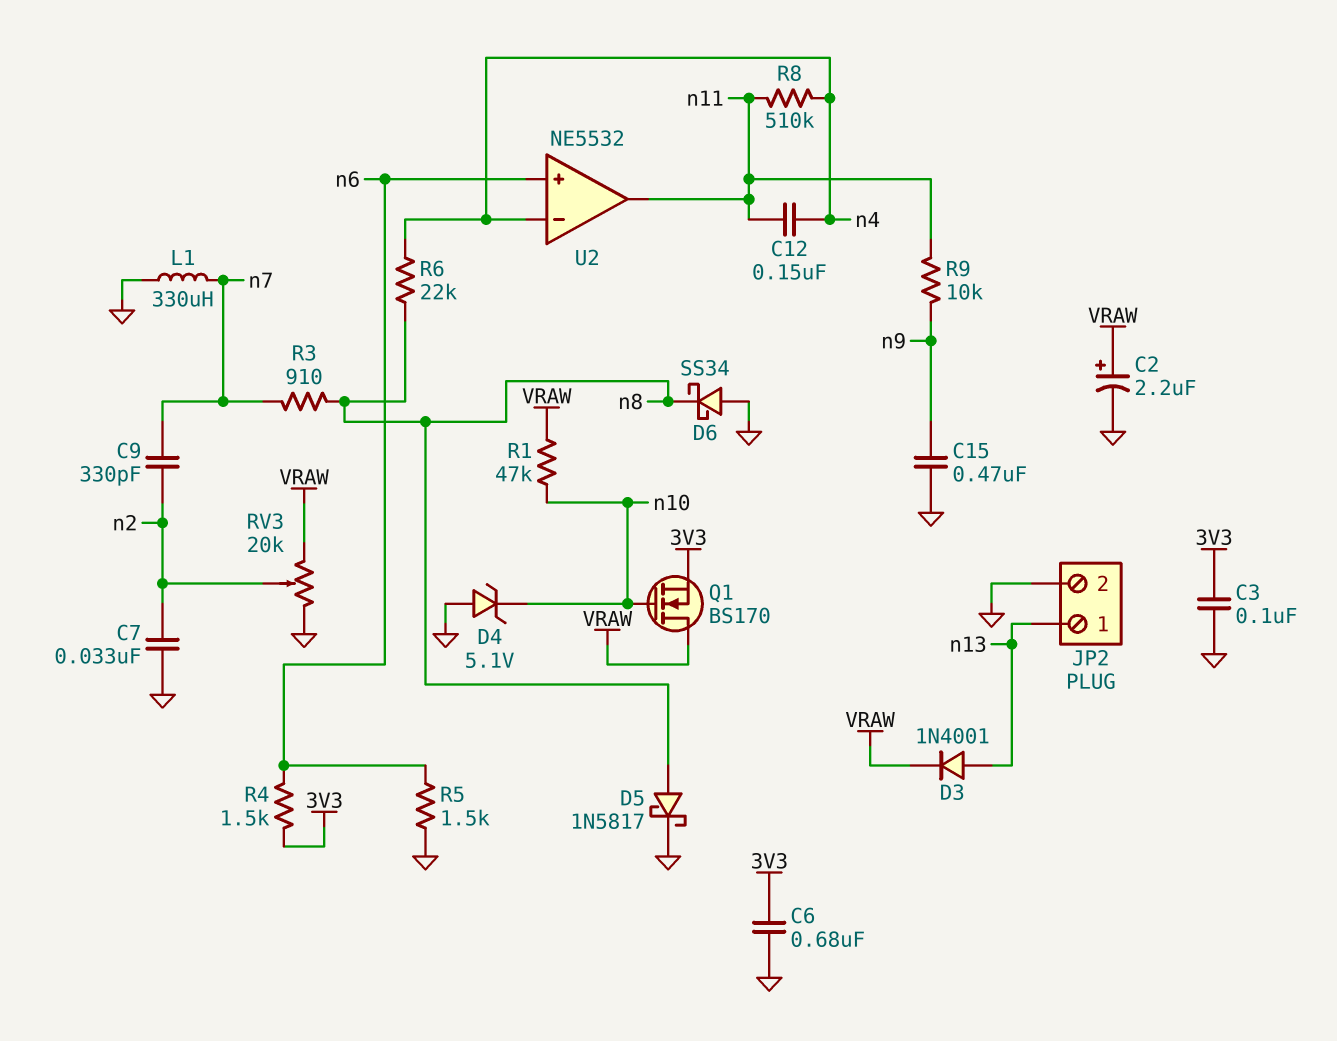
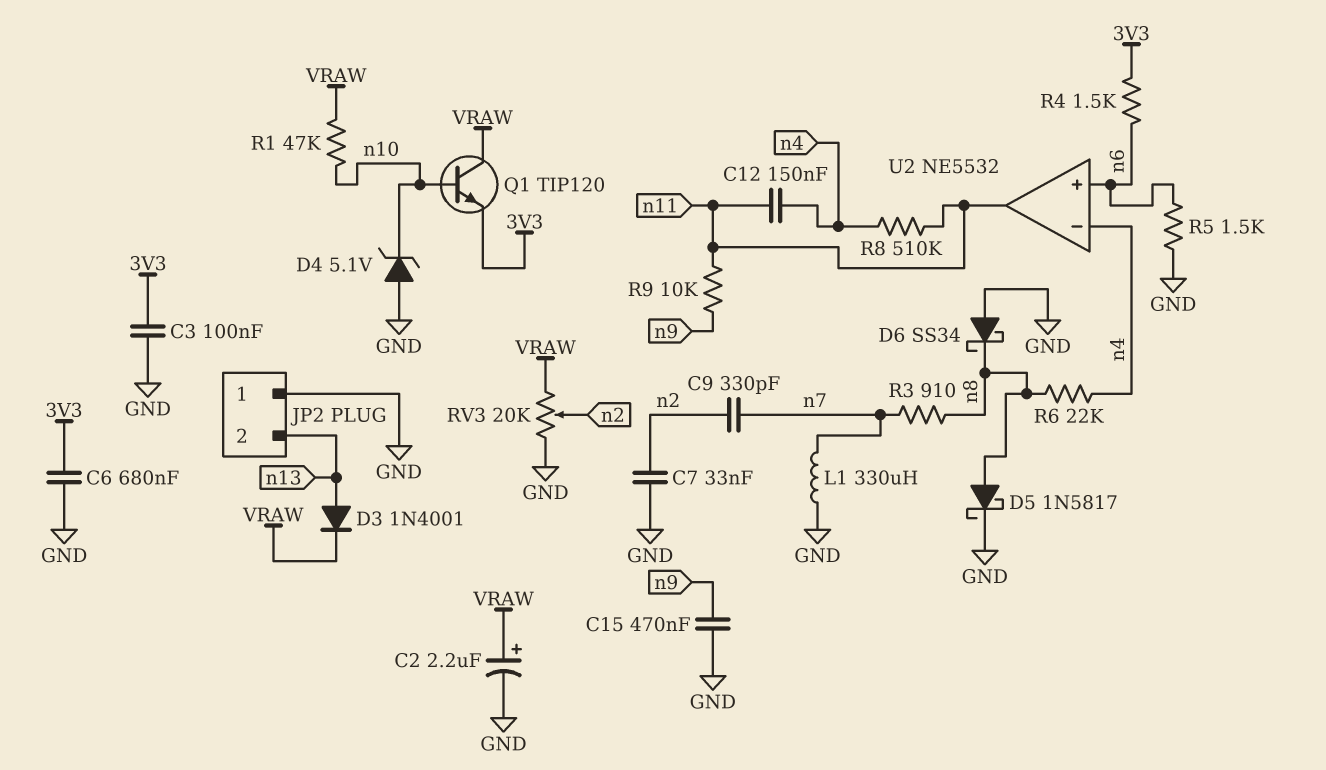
JP2 pin 1: n13 -> GND
JP2 pin 2: GND -> n13
Q1: NMOS BS170 (G n10, D VRAW, S 3V3) -> NPN TIP120 (B n10, C VRAW, E 3V3)

